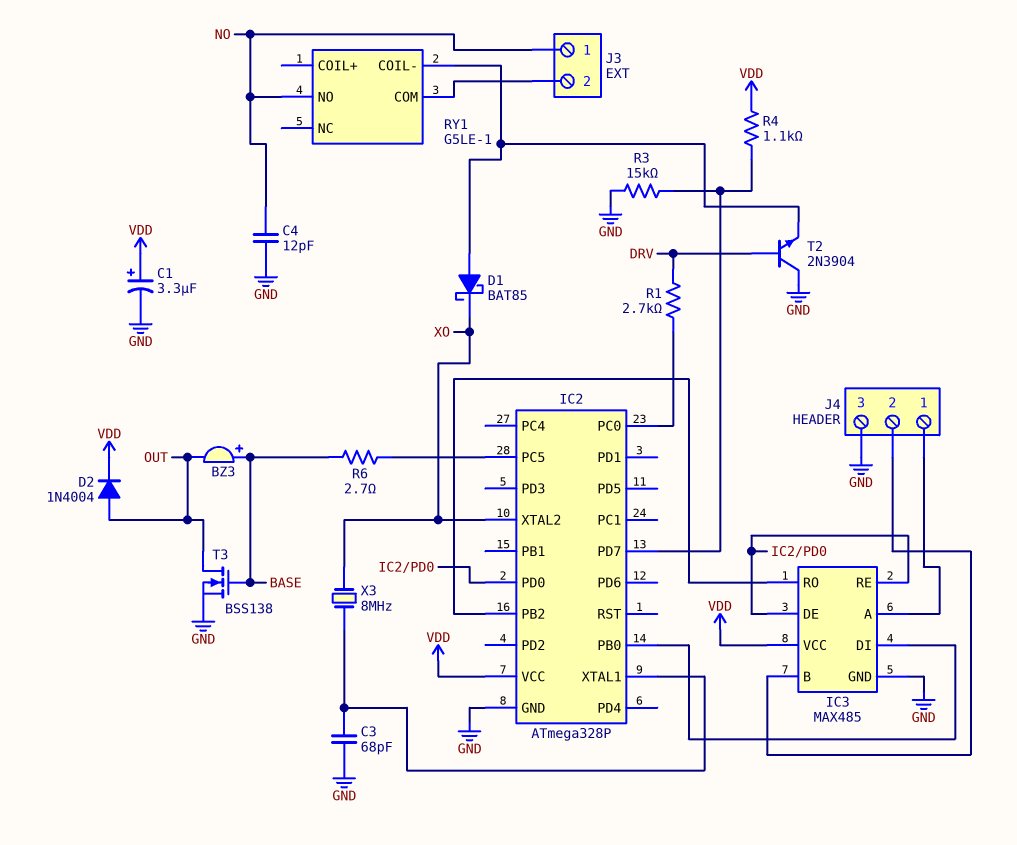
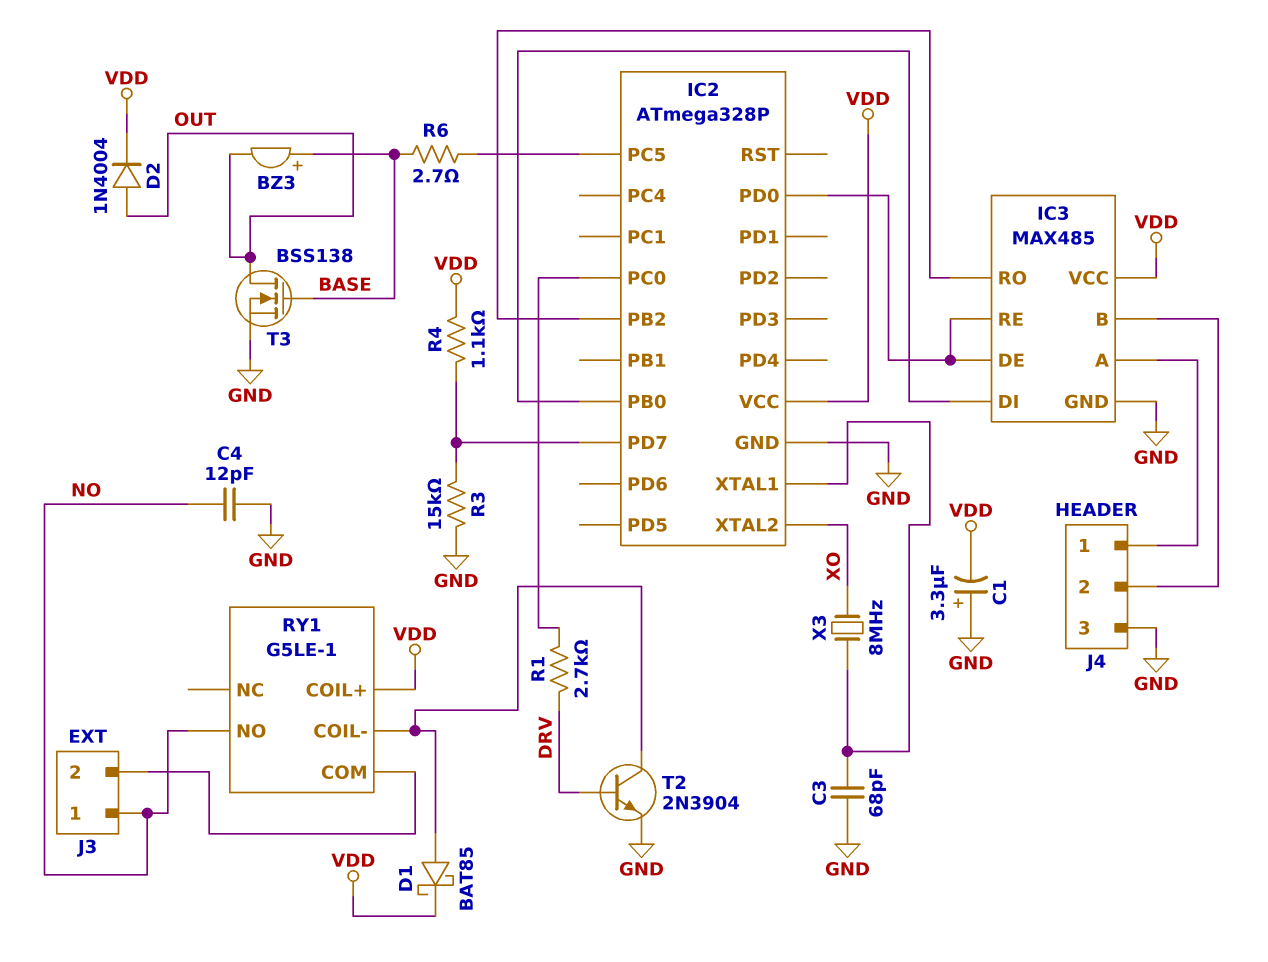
C1: 3.3uF (plus VDD, minus GND) -> 3.3uF (plus GND, minus VDD)
D1: schottky BAT85 (A RY1/COIL-, K XO) -> schottky BAT85 (A RY1/COIL-, K VDD)
RY1 pin COIL+: none -> VDD
T2: NPN 2N3904 (B DRV, C GND, E RY1/COIL-) -> NPN 2N3904 (B DRV, C RY1/COIL-, E GND)

